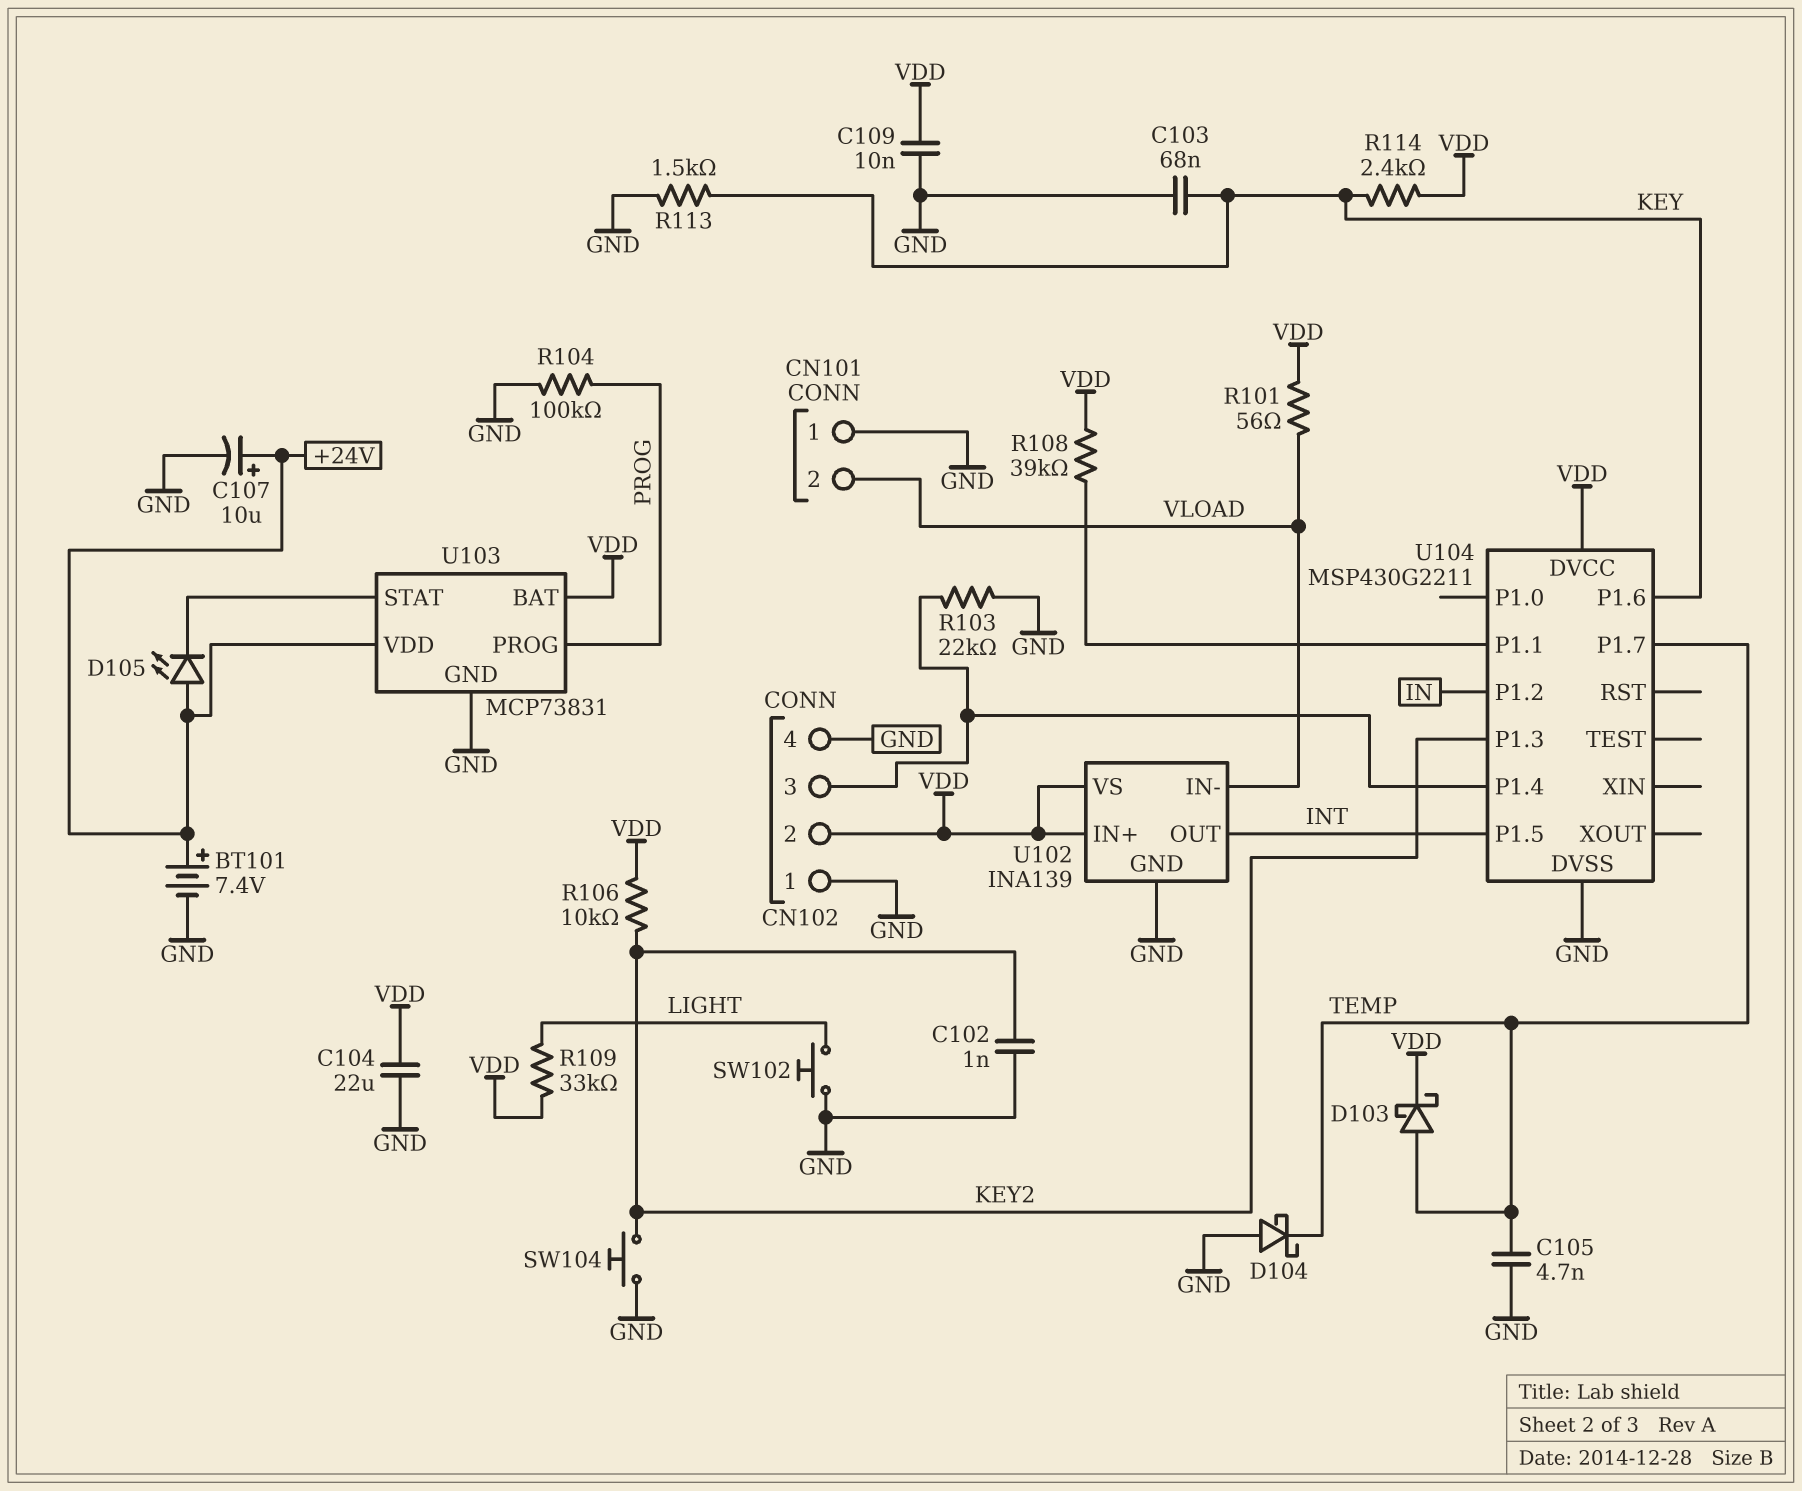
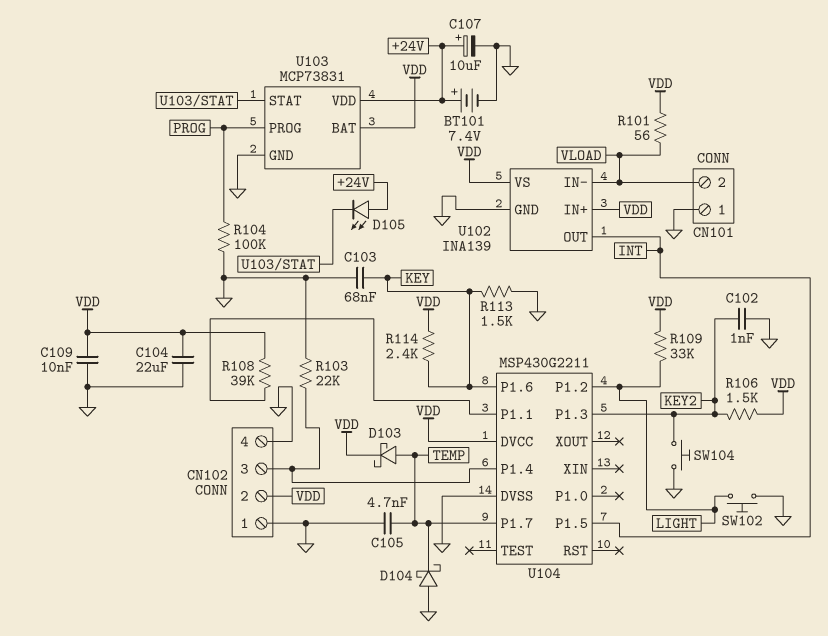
R106: 10k (KEY2, VDD) -> 1.5k (KEY2, VDD)
U104 pin P1.2: IN -> LIGHT

